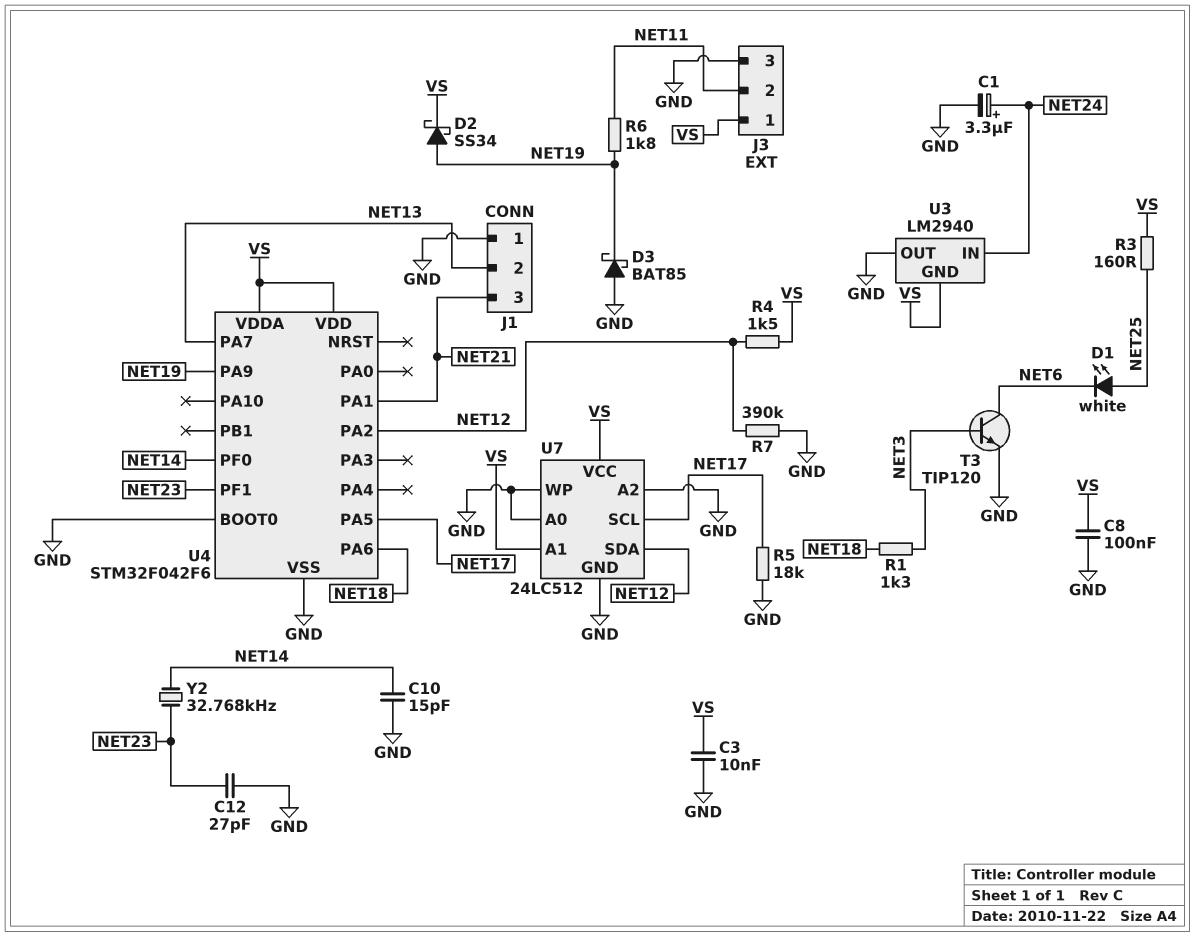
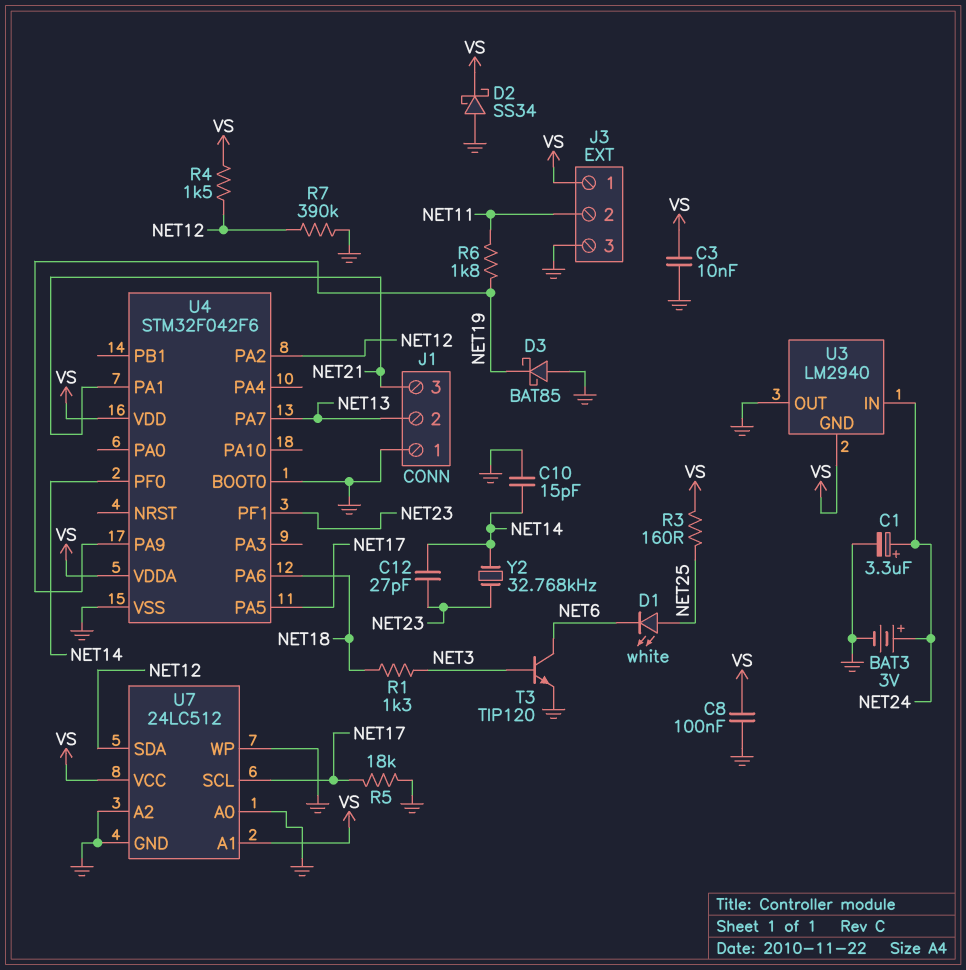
BAT3: none -> 3V (plus NET24, minus GND)
C12: 27pF (GND, NET23) -> 27pF (NET14, NET23)
D2: schottky SS34 (A NET19, K VS) -> schottky SS34 (A GND, K VS)

